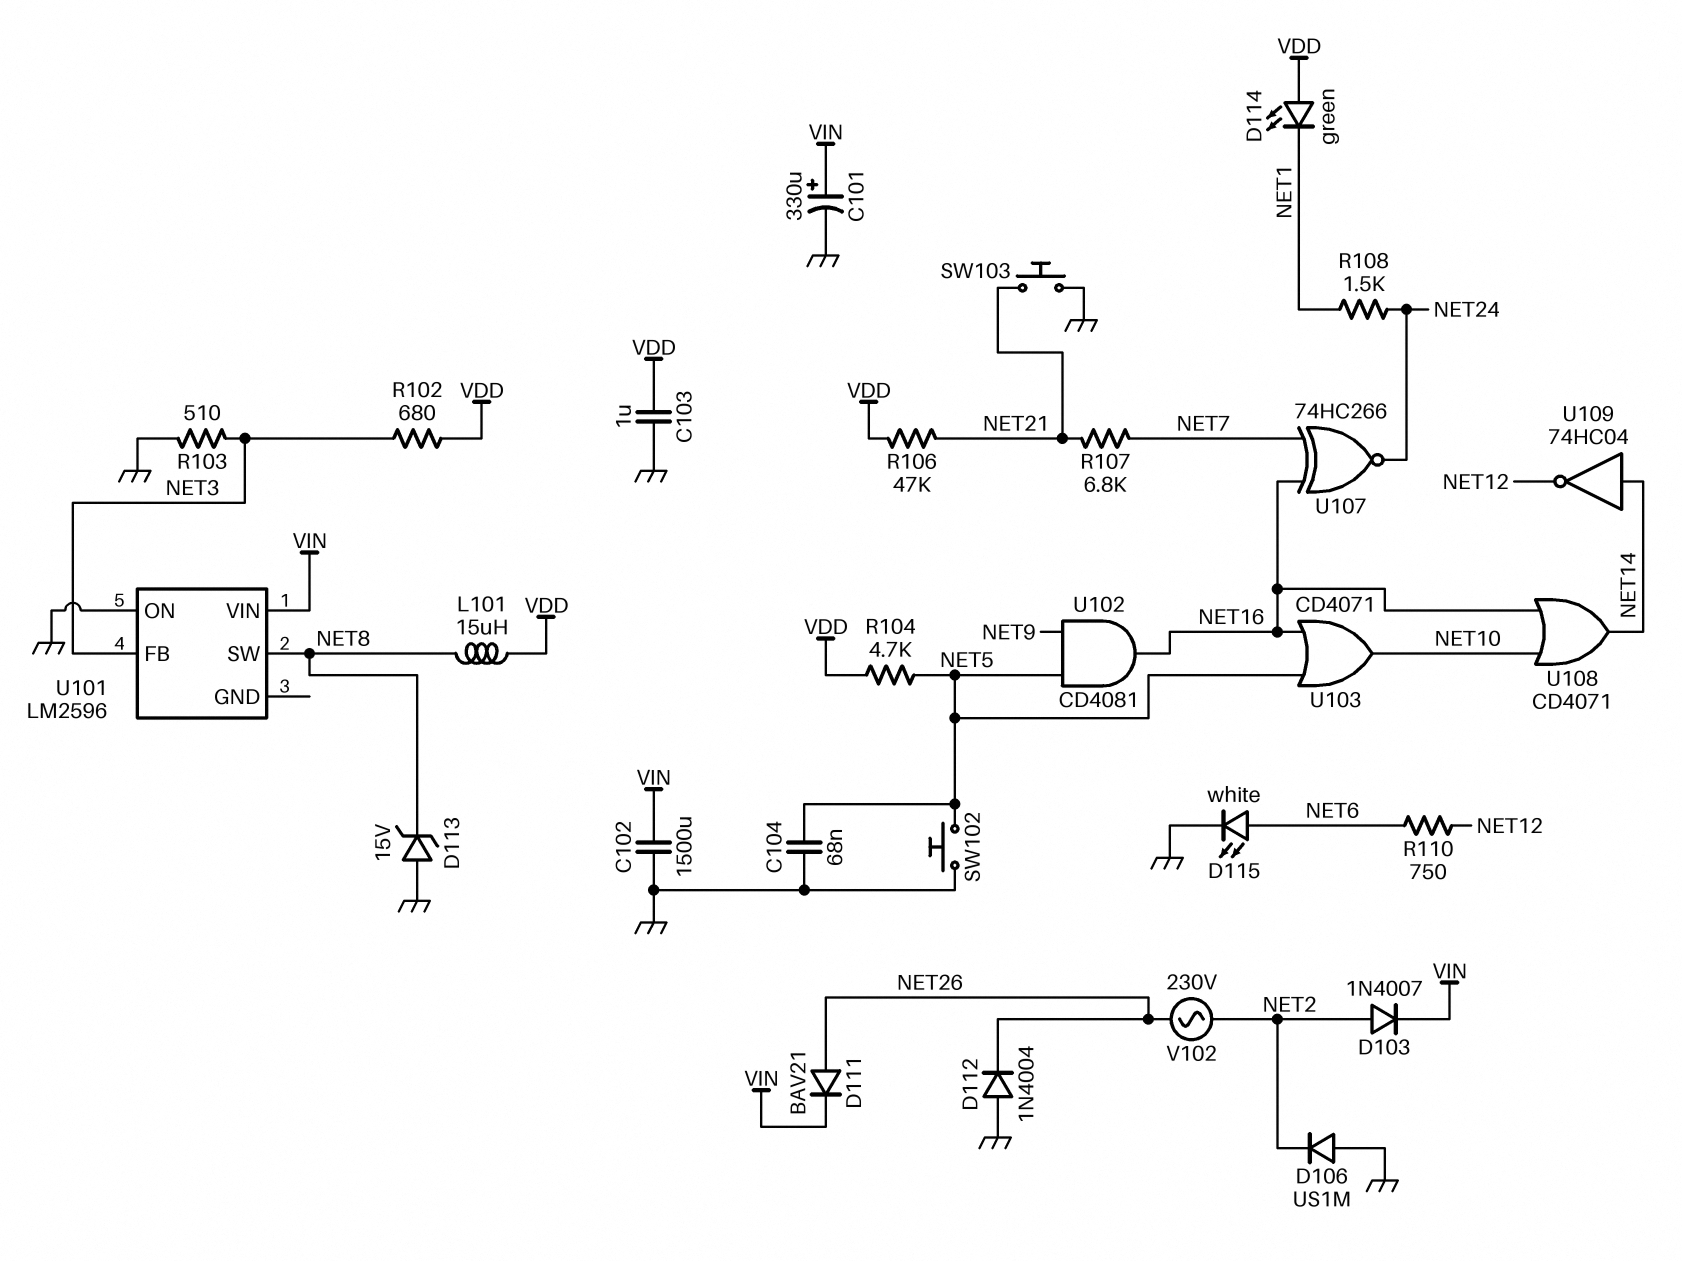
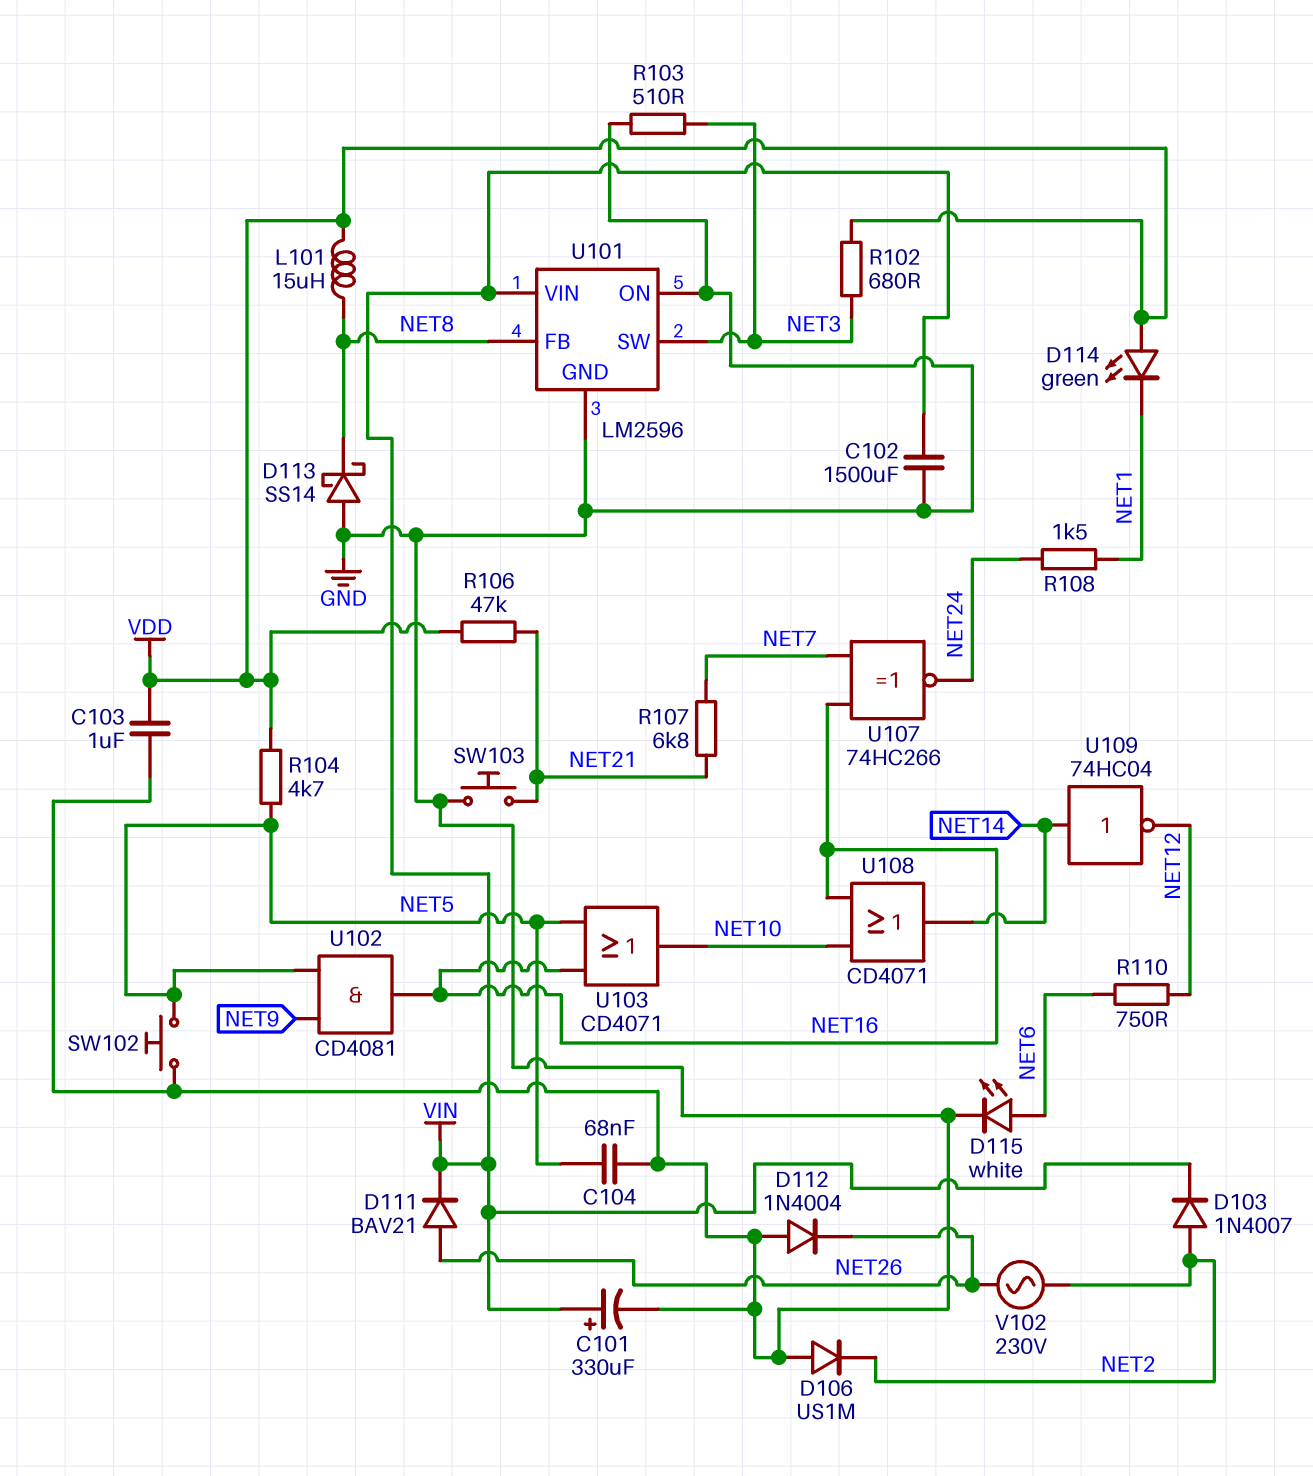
D113: zener 15V (A GND, K NET8) -> schottky SS14 (A GND, K NET8)
U101 pin FB: NET3 -> NET8
U101 pin GND: none -> GND
U101 pin SW: NET8 -> NET3

